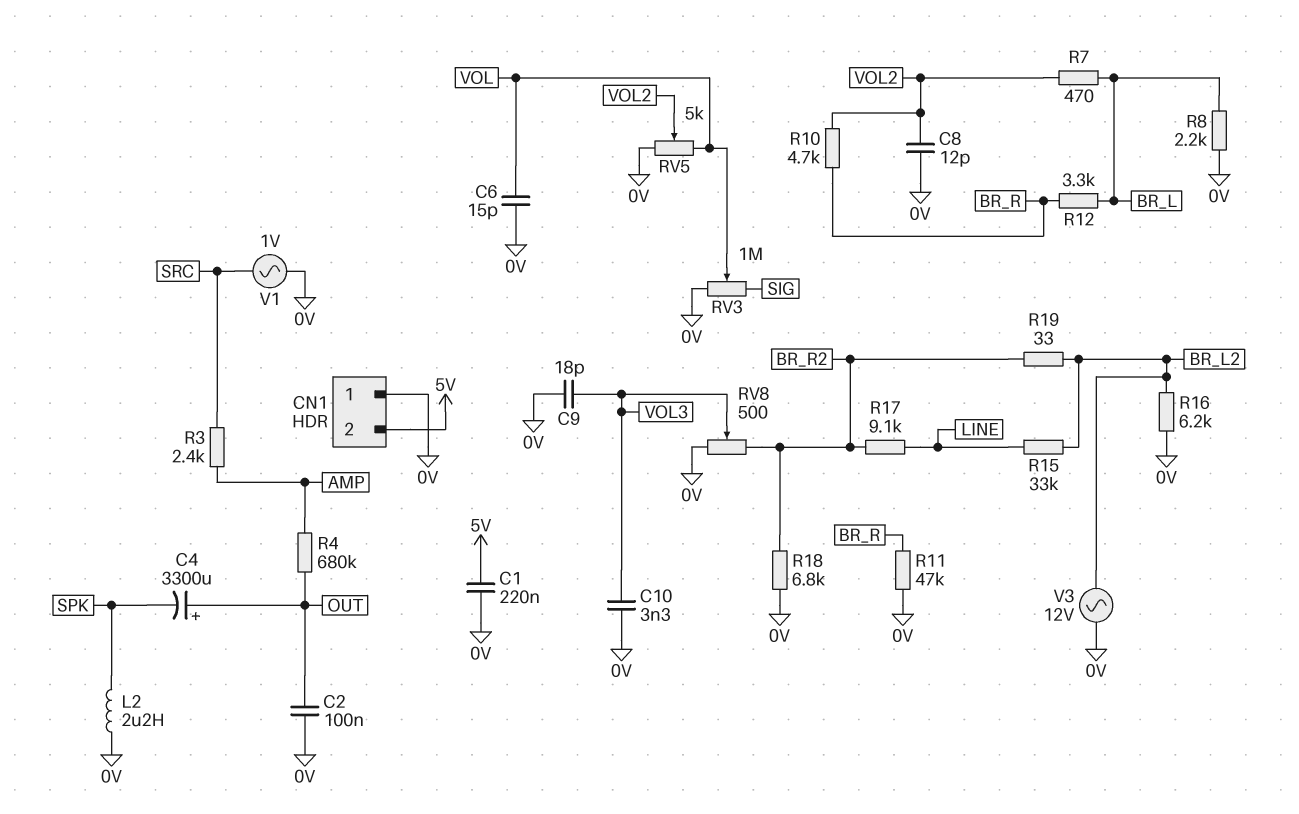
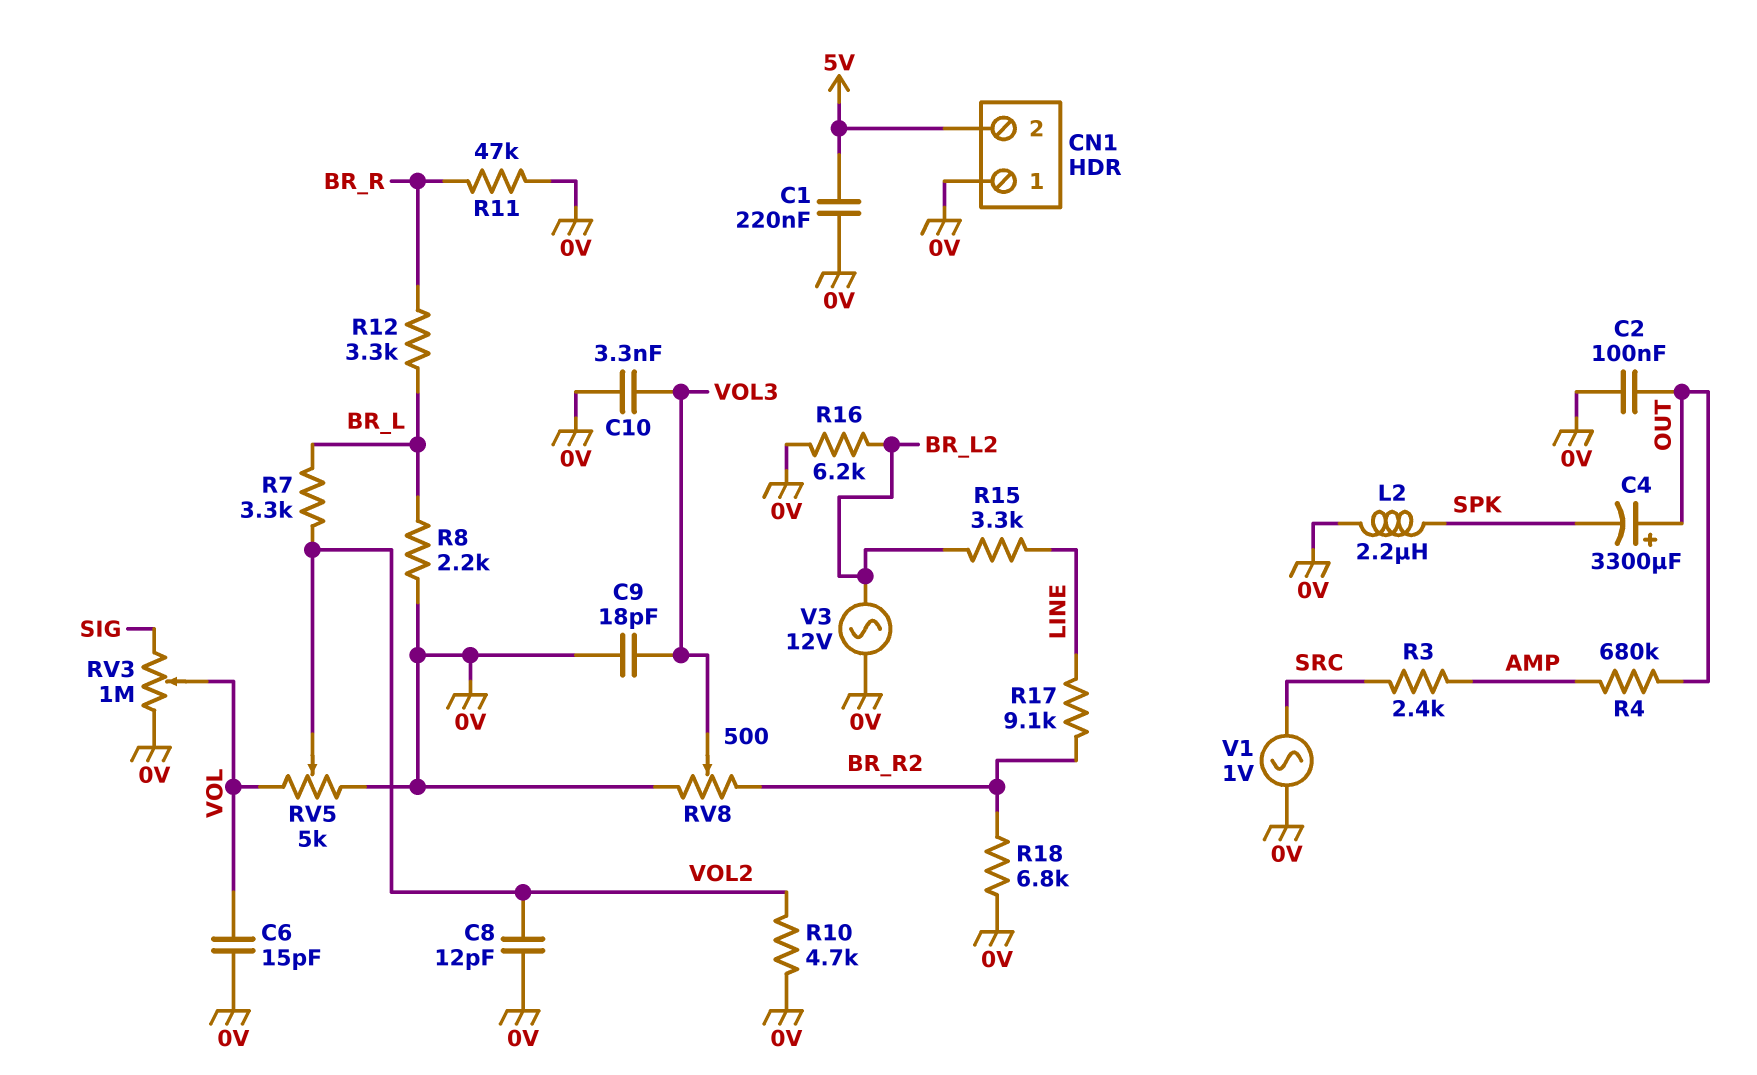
R7: 470 (BR_L, VOL2) -> 3.3k (BR_L, VOL2)
R10: 4.7k (BR_R, VOL2) -> 4.7k (0V, VOL2)
R15: 33k (BR_L2, LINE) -> 3.3k (BR_L2, LINE)
R19: 33 (BR_L2, BR_R2) -> none

